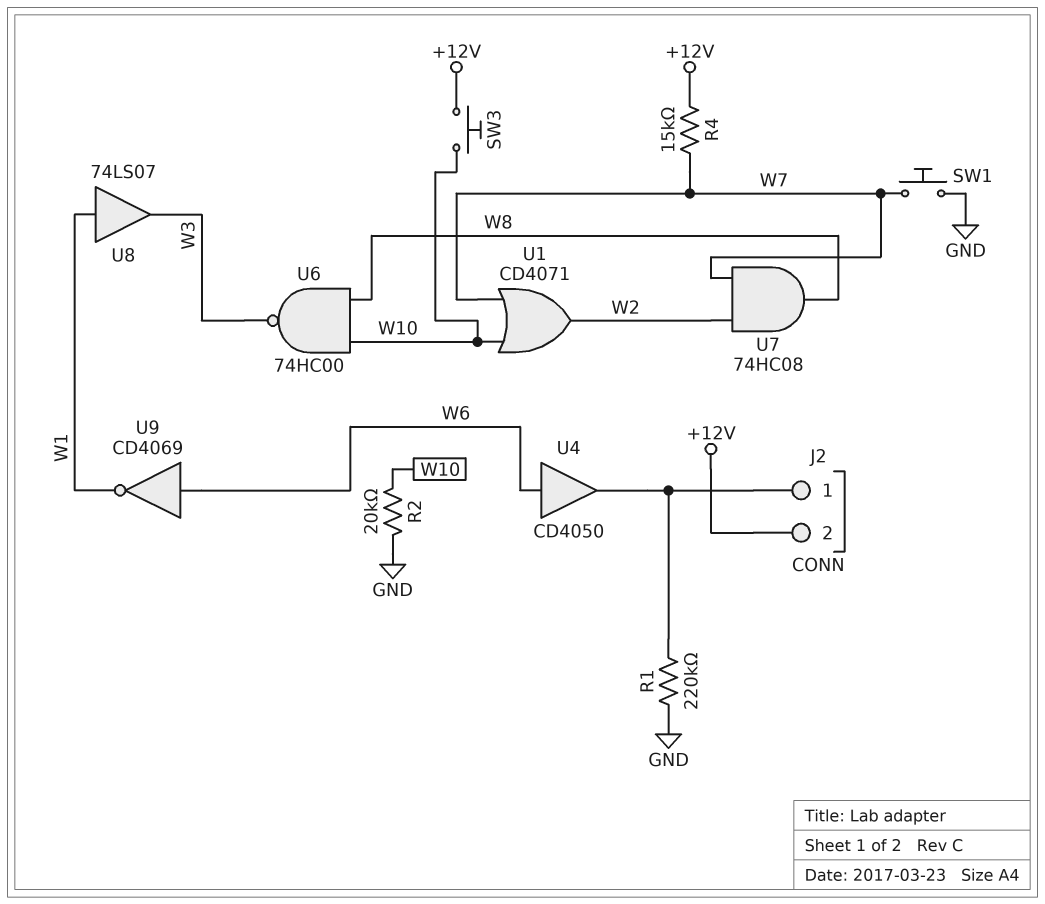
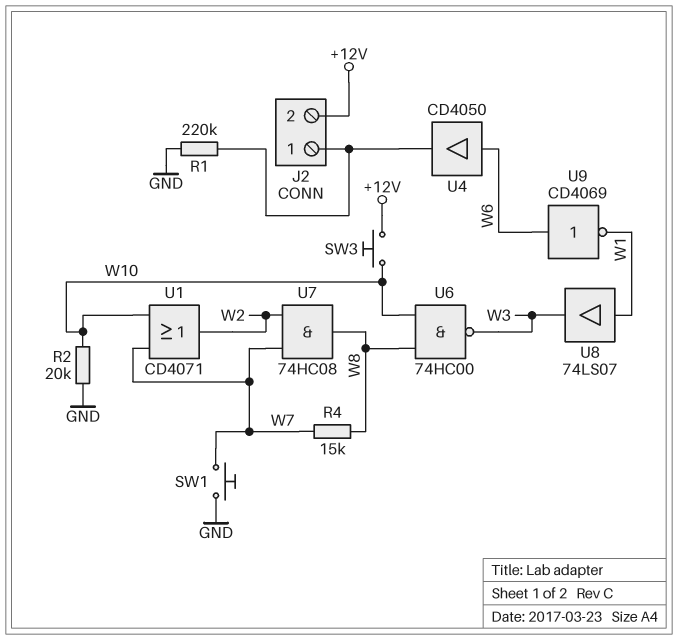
R4: 15k (+12V, W7) -> 15k (W7, W8)

